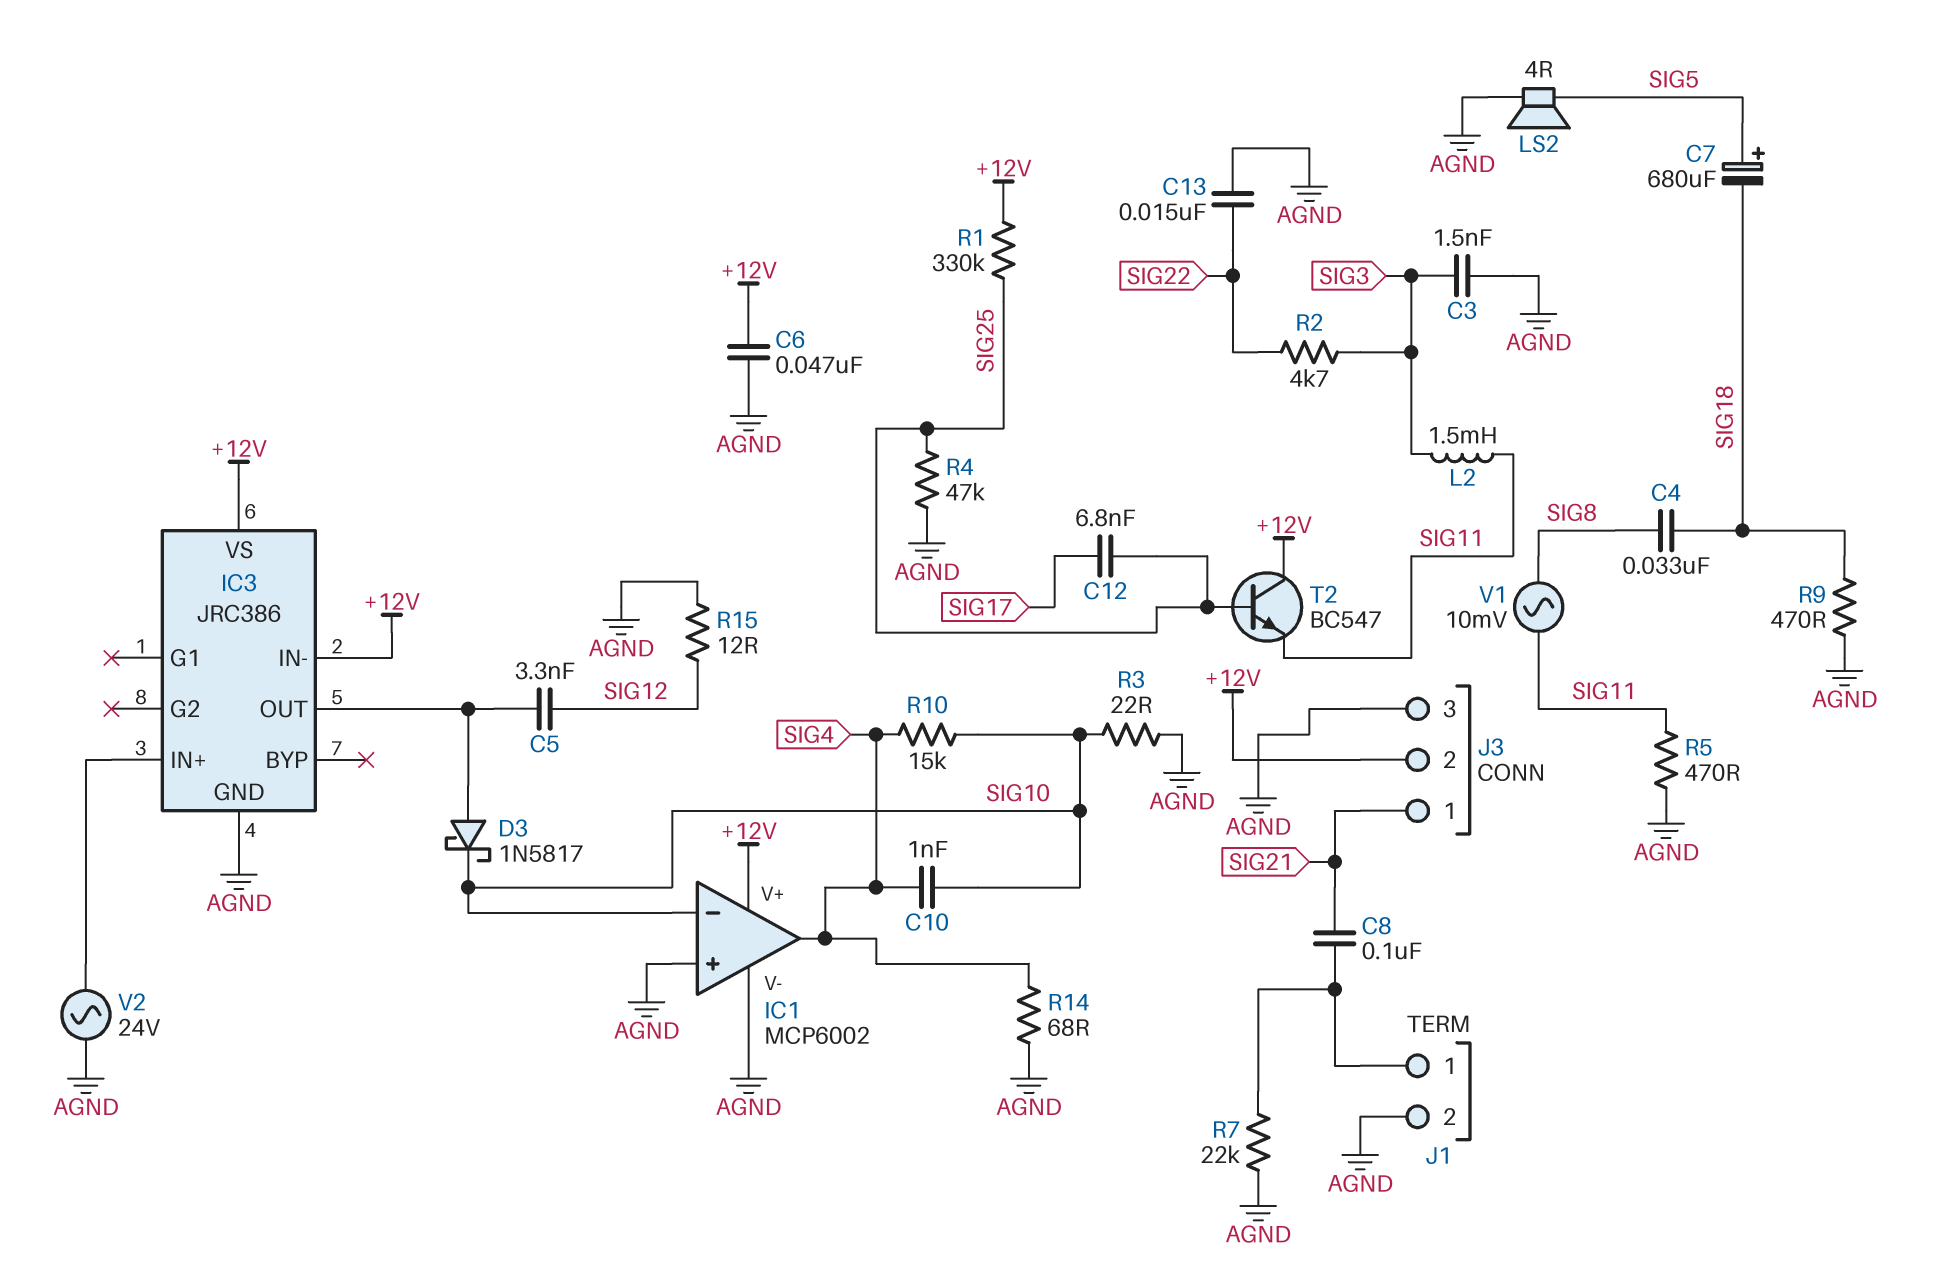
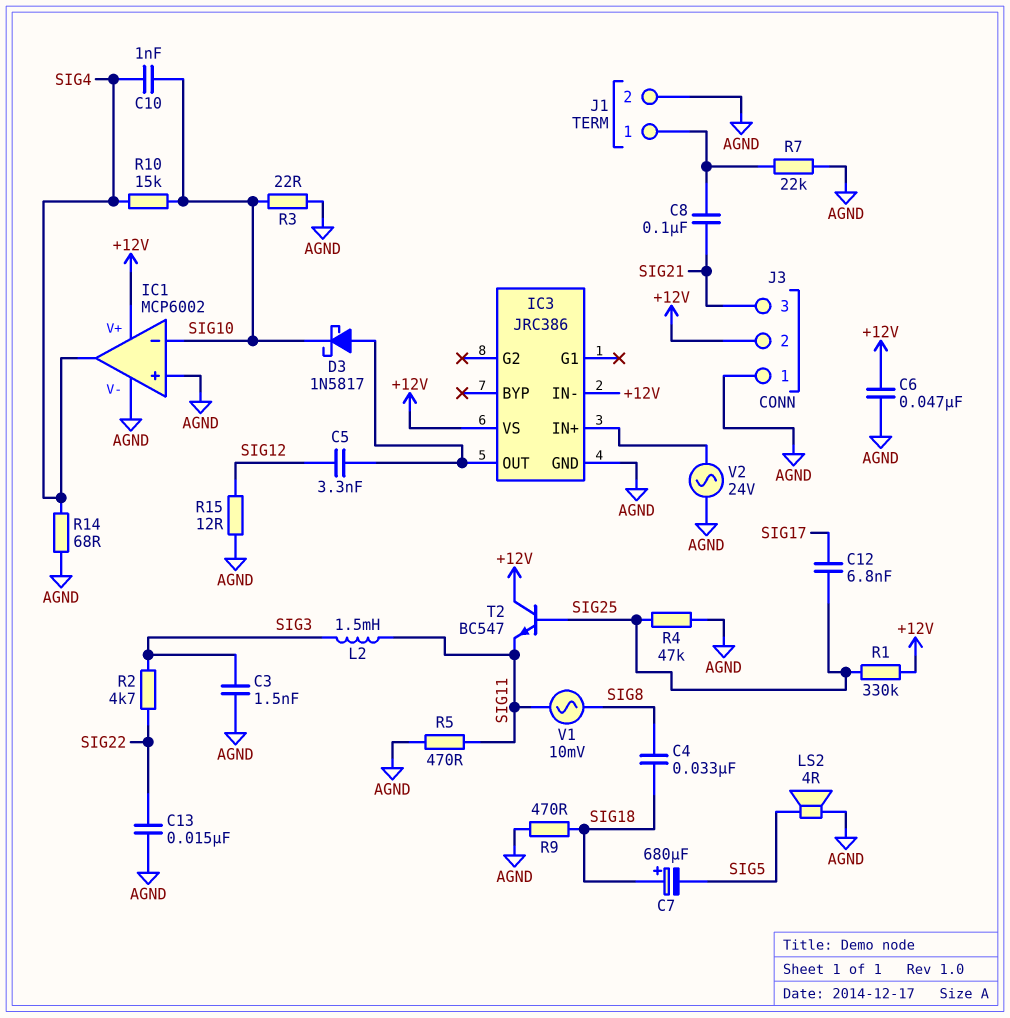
C7: 680uF (plus SIG5, minus SIG18) -> 680uF (plus SIG18, minus SIG5)
J3 pin 1: SIG21 -> AGND
J3 pin 3: AGND -> SIG21

